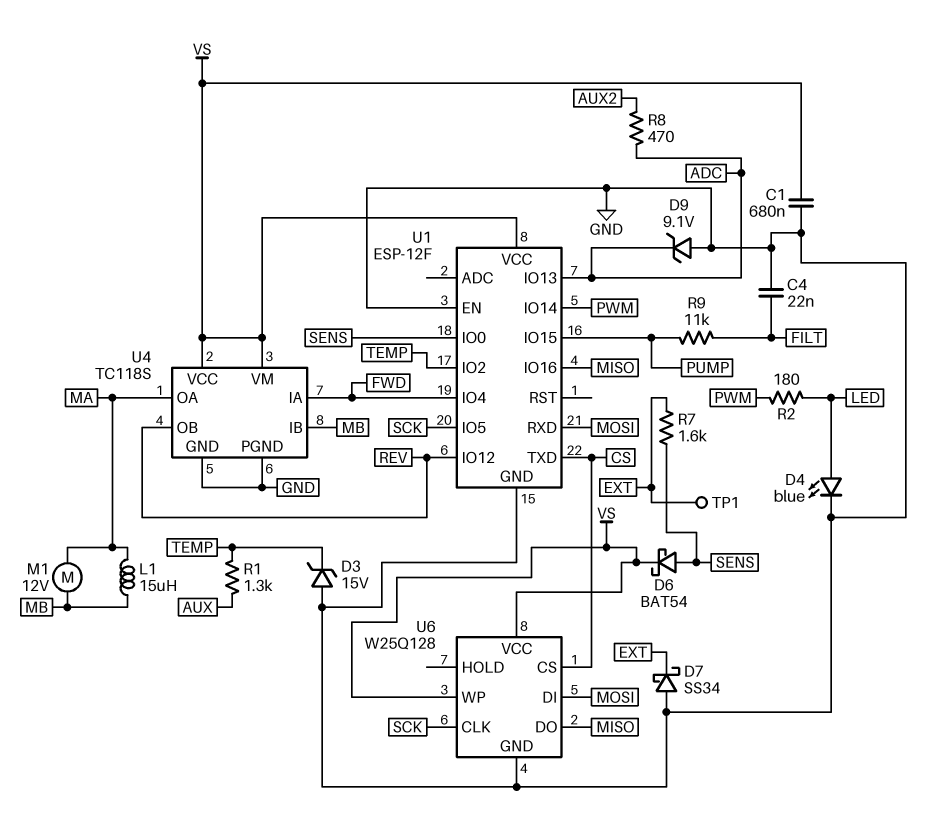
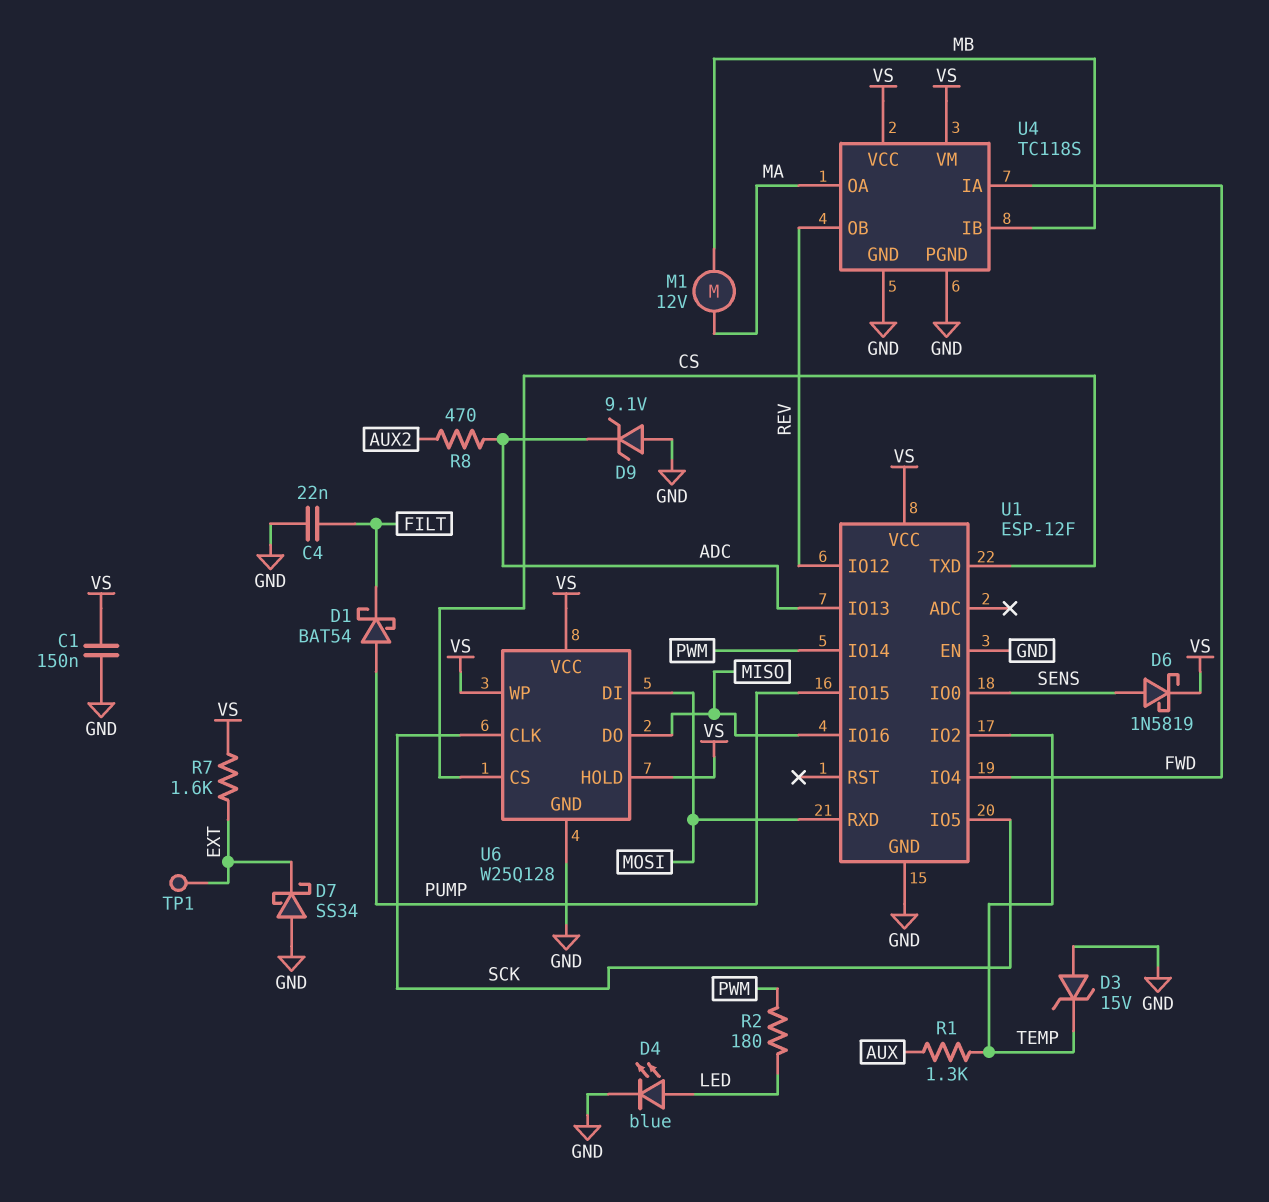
C1: 680nF (GND, VS) -> 150nF (GND, VS)
D1: none -> schottky BAT54 (A PUMP, K FILT)
D6: schottky BAT54 (A SENS, K VS) -> schottky 1N5819 (A SENS, K VS)
L1: 15uH (MA, MB) -> none
R7: 1.6k (EXT, SENS) -> 1.6k (EXT, VS)
R9: 11k (FILT, PUMP) -> none
U6 pin HOLD: none -> VS

